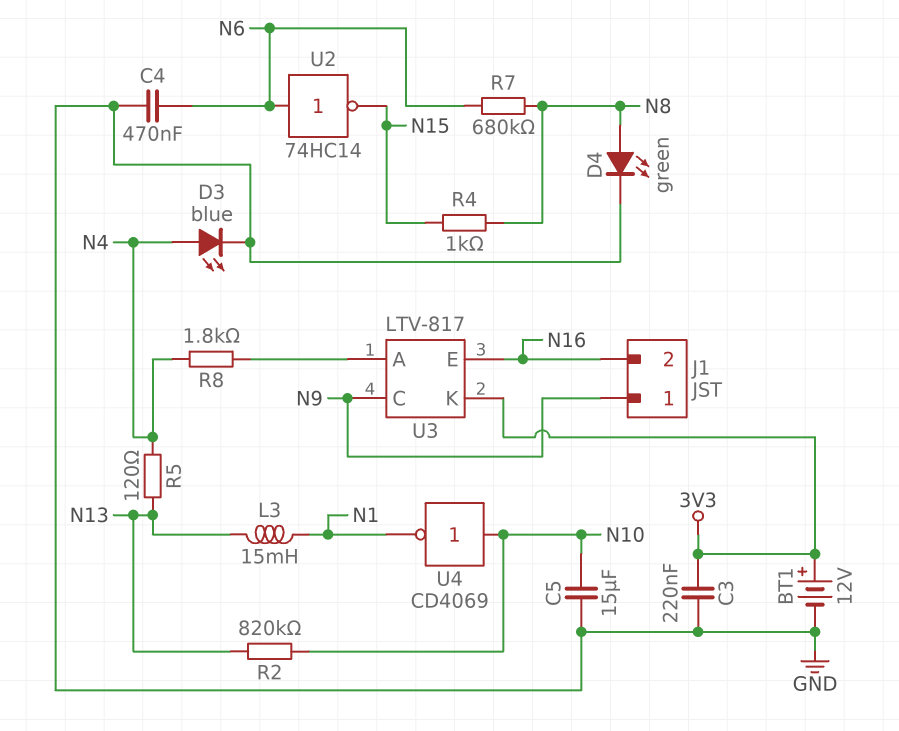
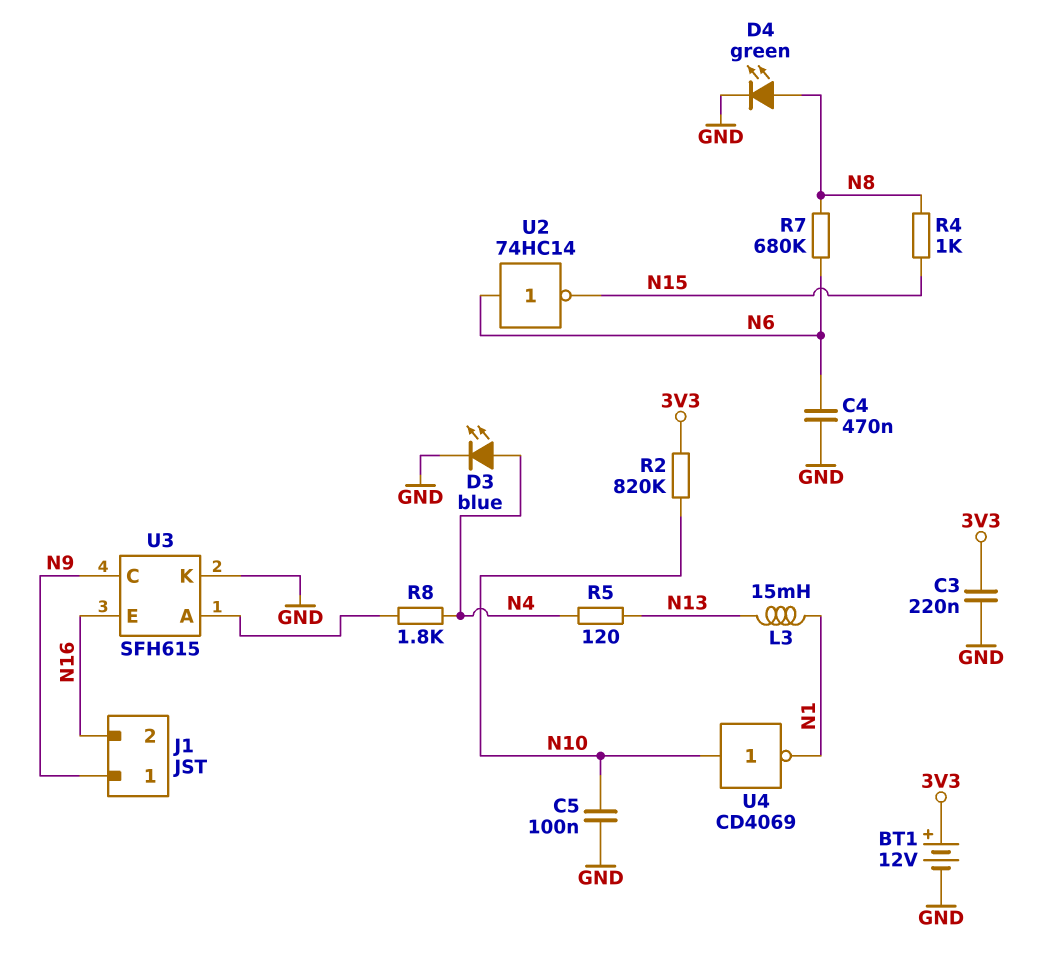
C5: 15uF (GND, N10) -> 100nF (GND, N10)
R2: 820k (N10, N13) -> 820k (3V3, N10)
U3: LTV-817 -> SFH615
U3 pin K: 3V3 -> GND

